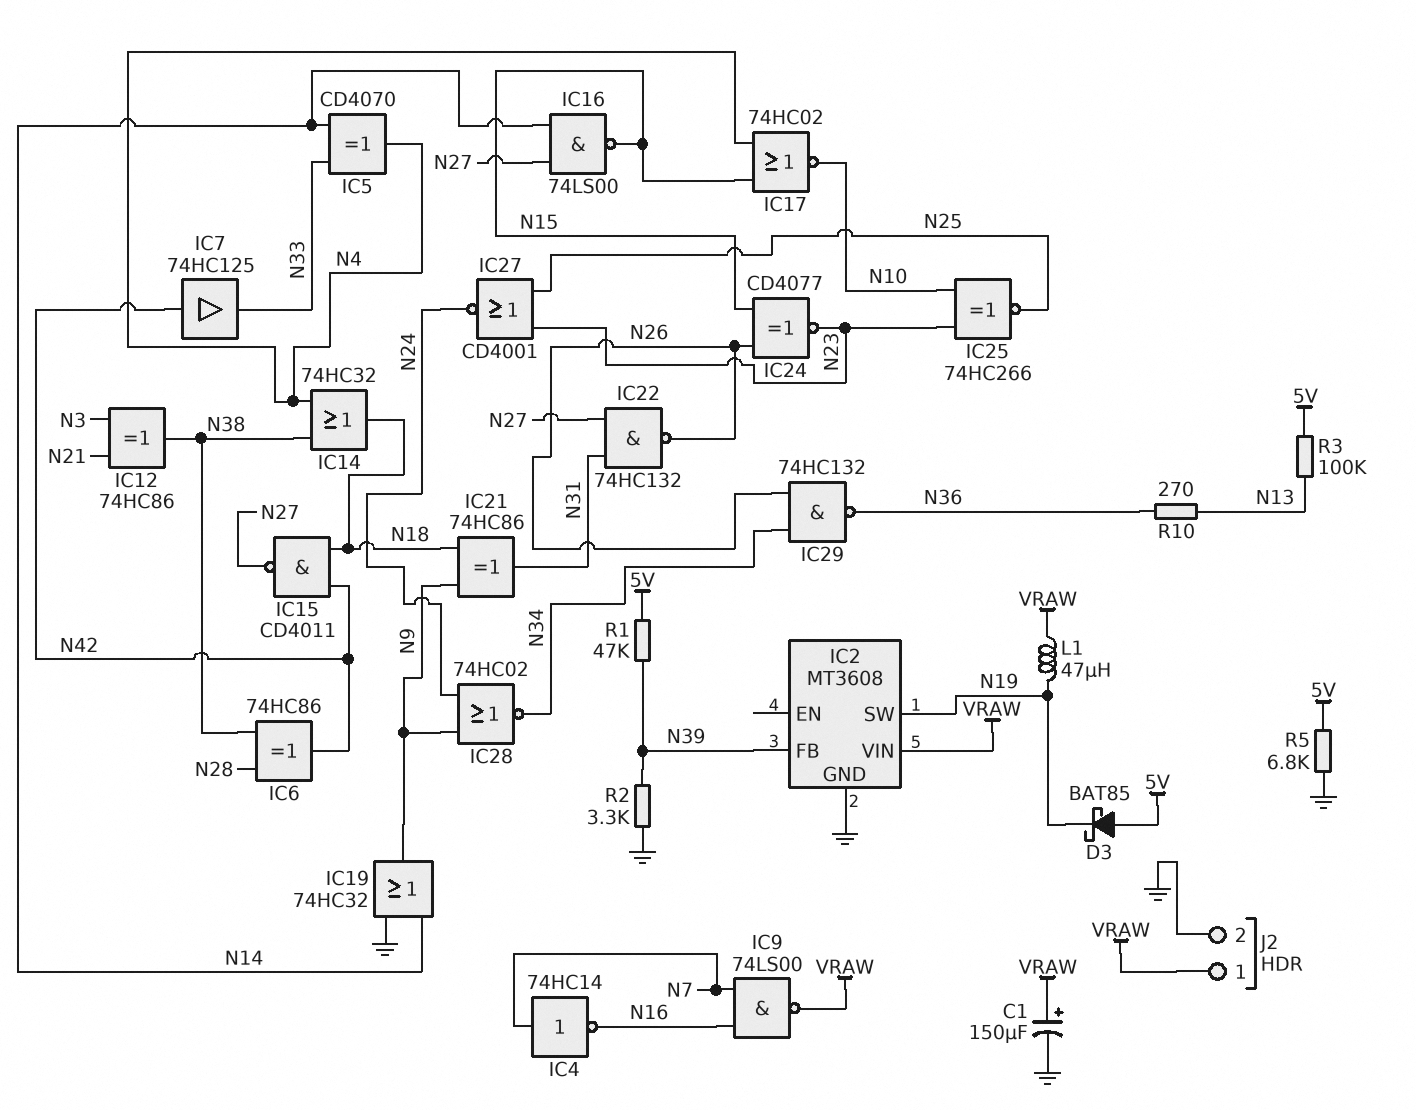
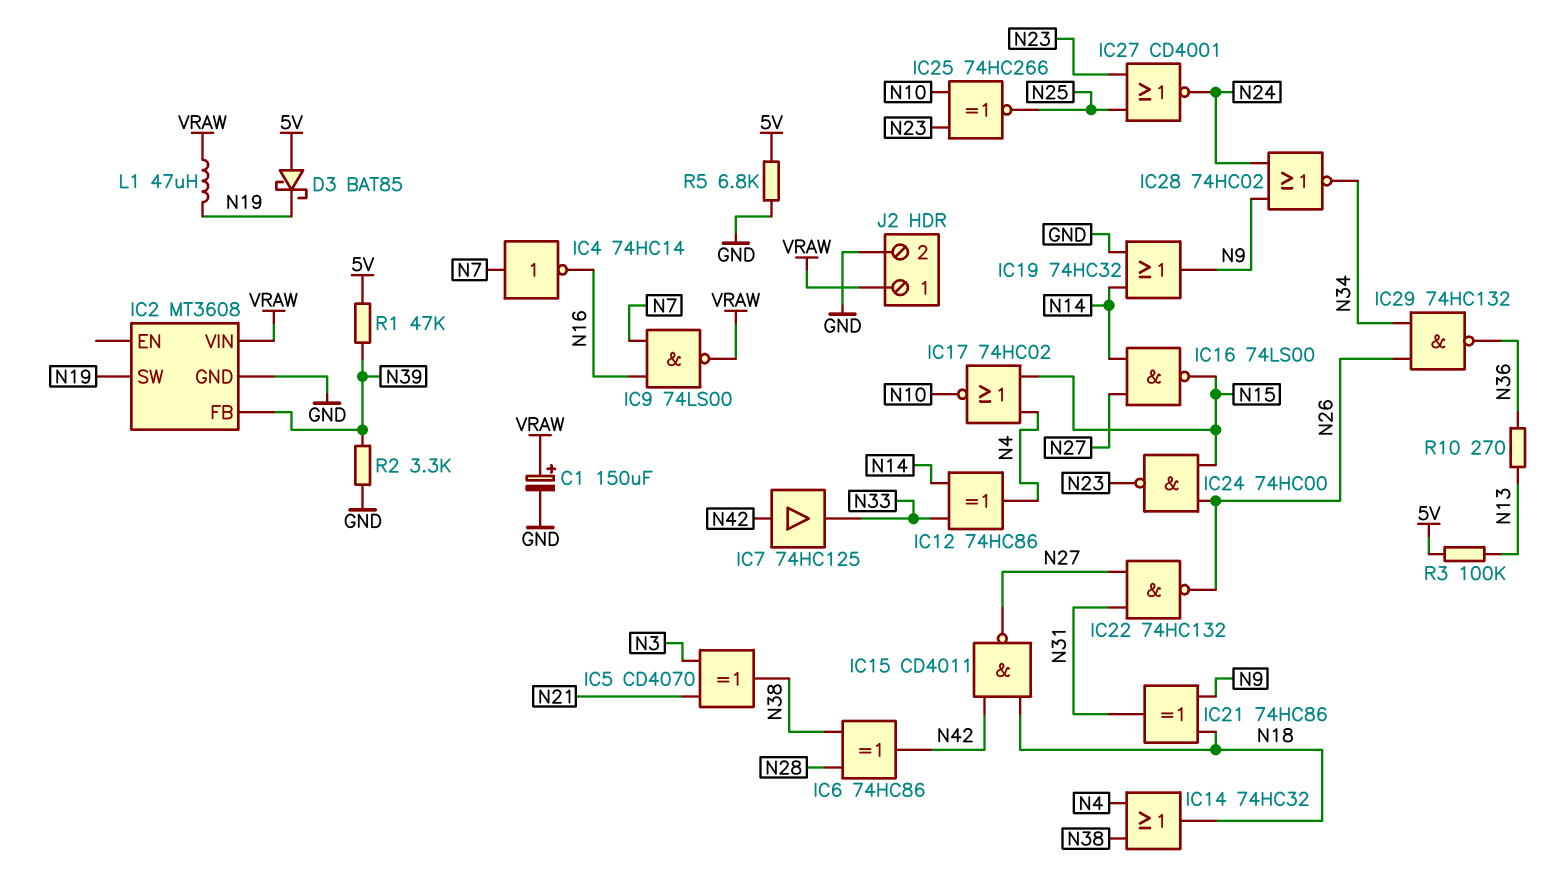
IC5: XOR CD4070 (in N14, in N33, out N4) -> XOR CD4070 (in N3, in N21, out N38)
IC12: XOR 74HC86 (in N3, in N21, out N38) -> XOR 74HC86 (in N14, in N33, out N4)
IC24: XNOR CD4077 (in N15, in N26, out N23) -> NAND 74HC00 (in N15, in N26, out N23)

